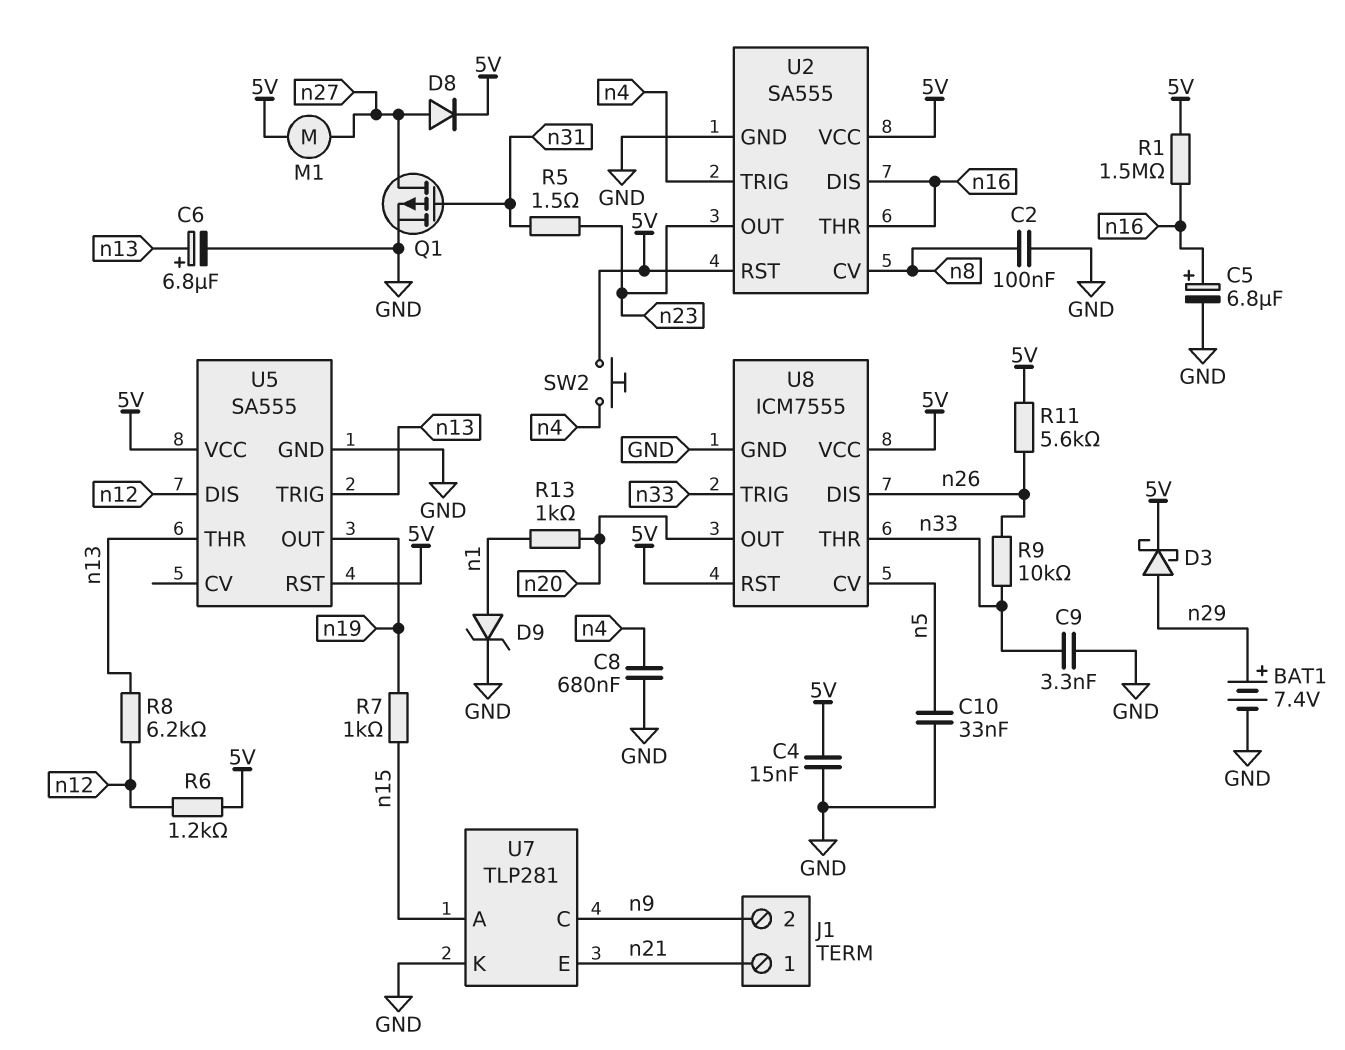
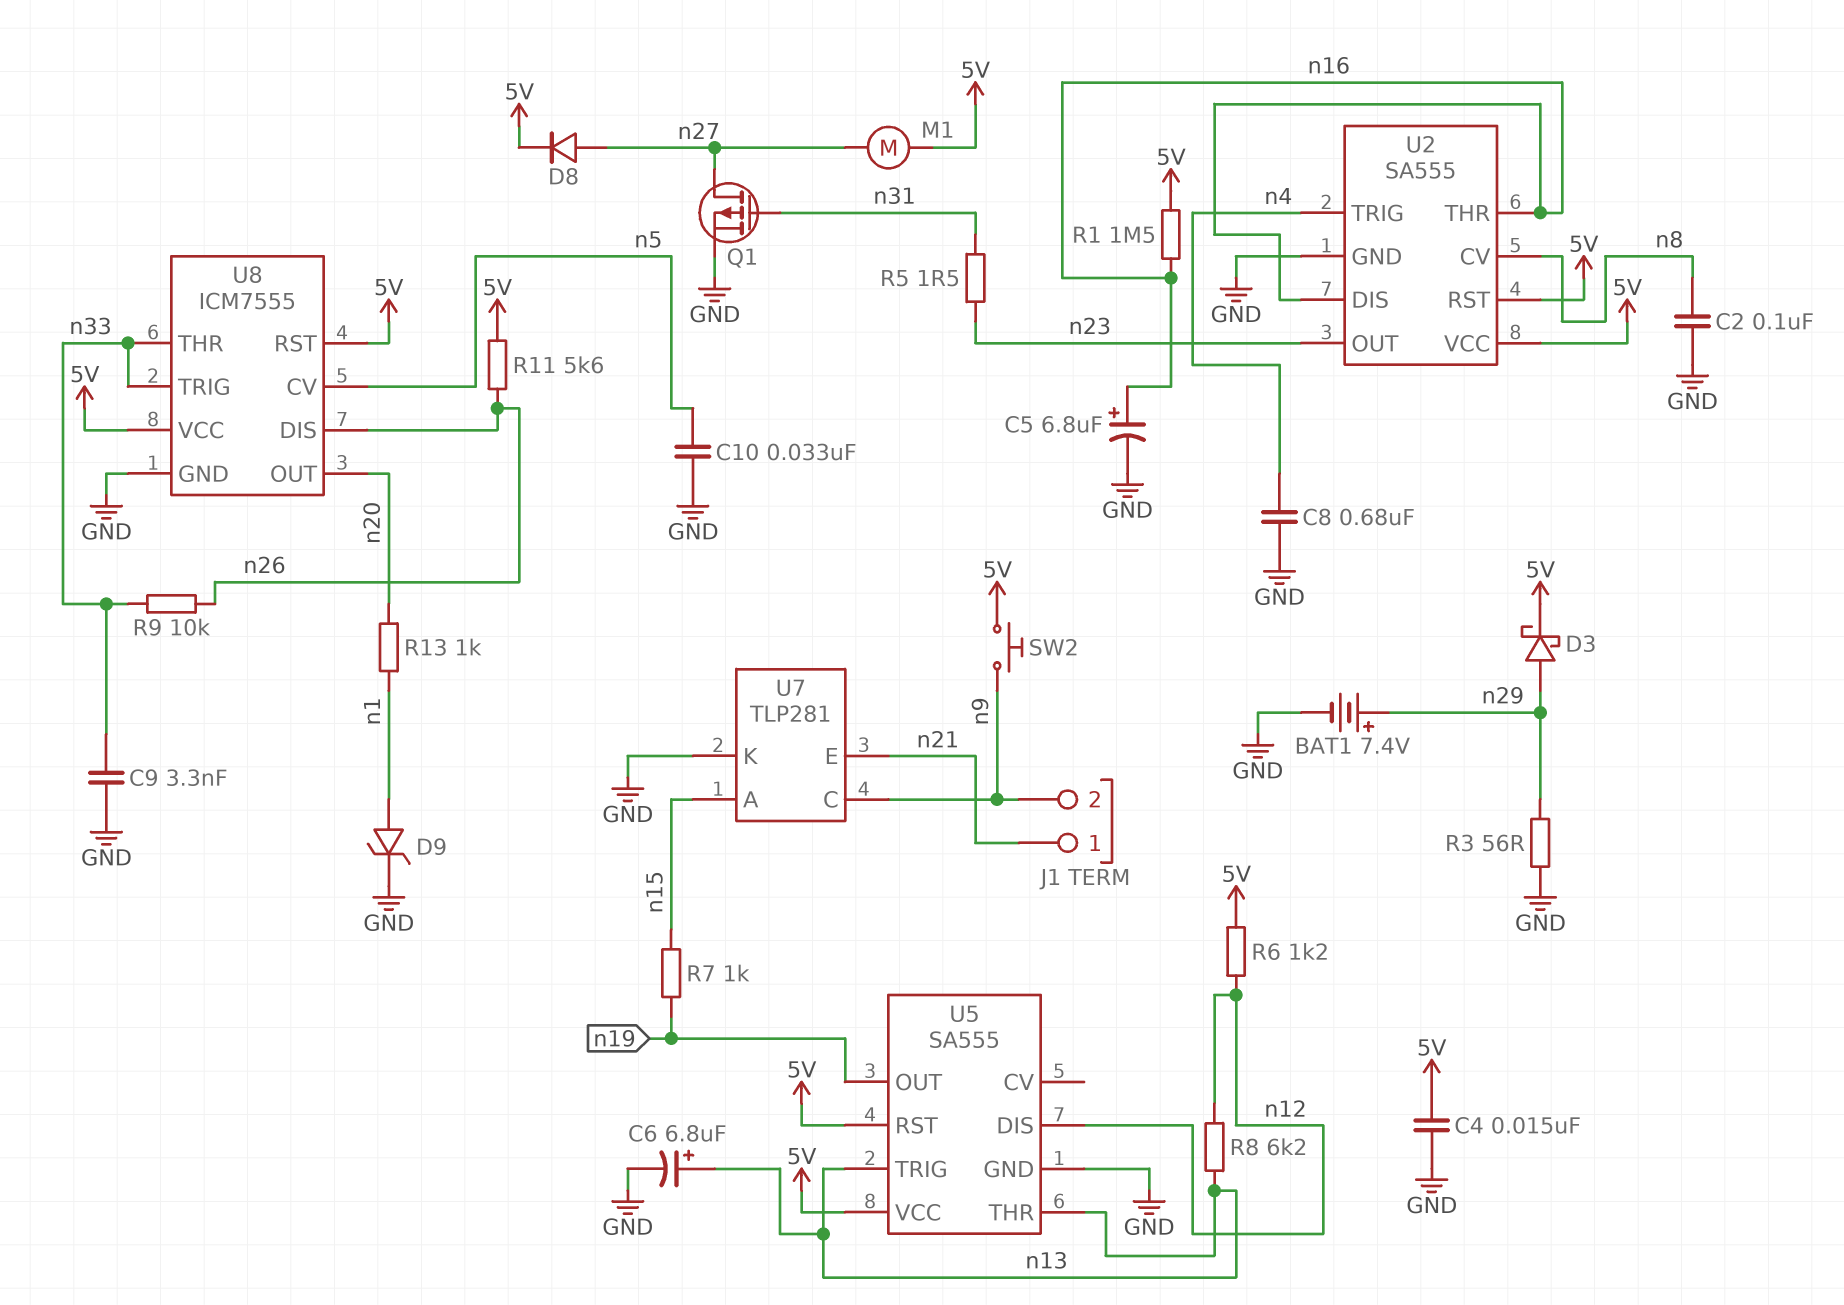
R3: none -> 56 (GND, n29)
SW2: button (5V, n4) -> button (5V, n9)

